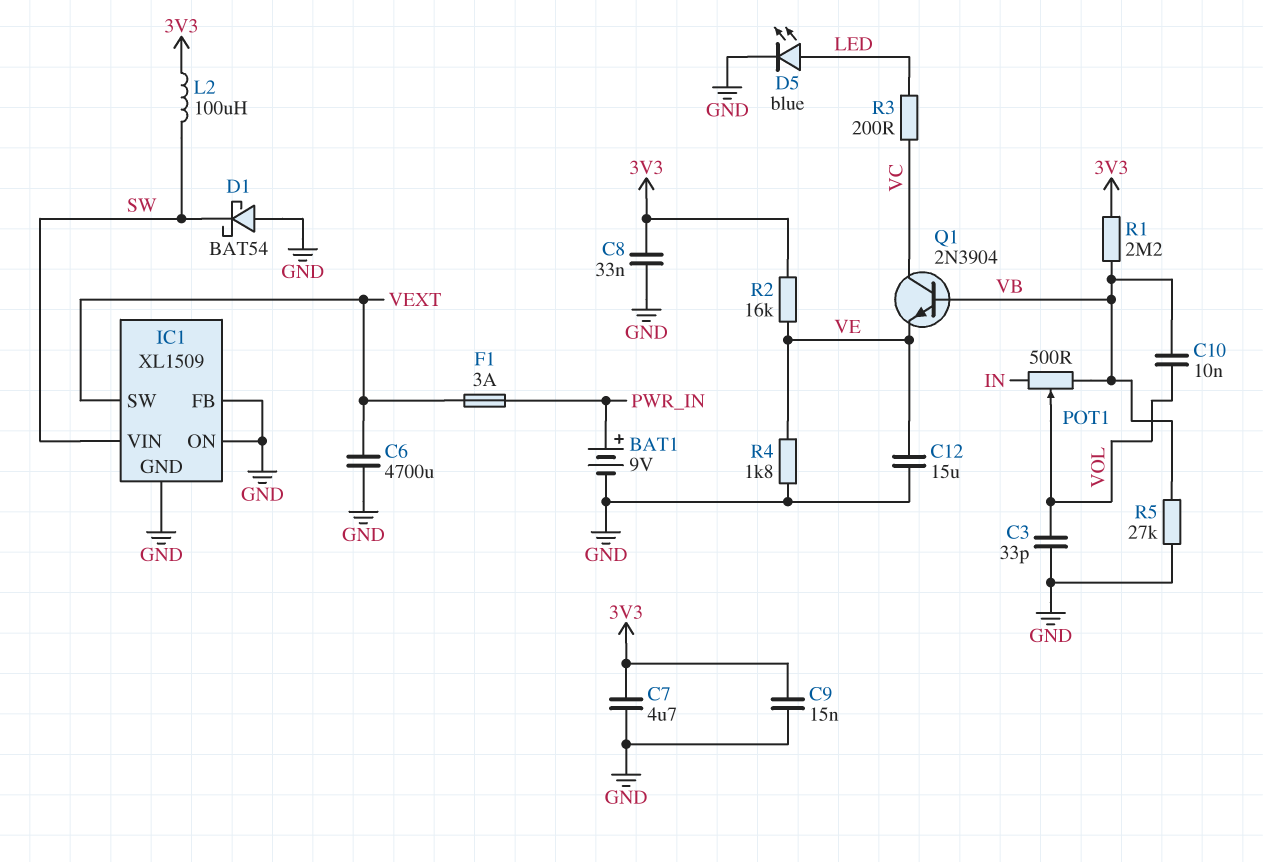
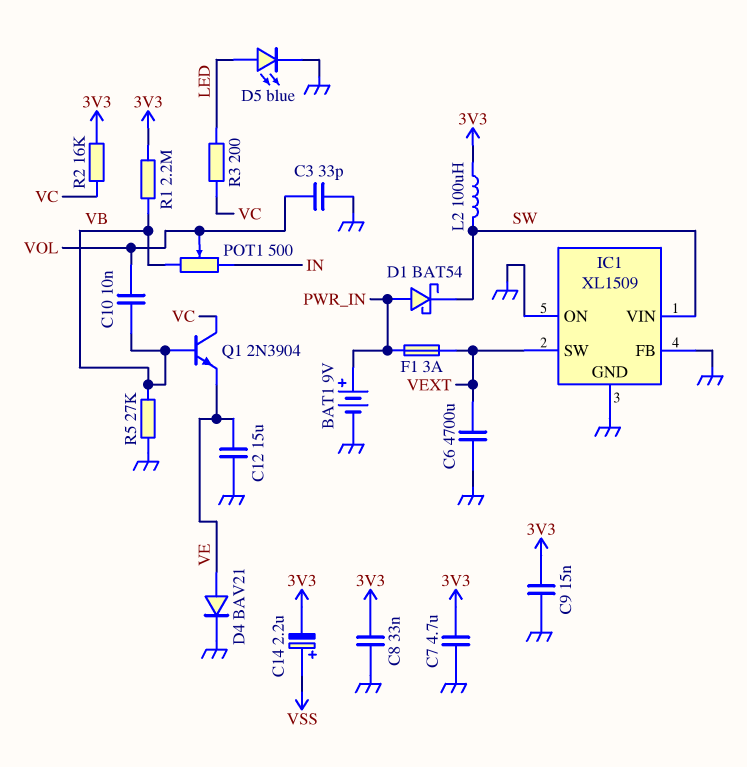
C14: none -> 2.2uF (plus VSS, minus 3V3)
D1: schottky BAT54 (A GND, K SW) -> schottky BAT54 (A PWR_IN, K SW)
D4: none -> diode BAV21 (A VE, K GND)
R2: 16k (3V3, VE) -> 16k (3V3, VC)
R4: 1.8k (GND, VE) -> none

